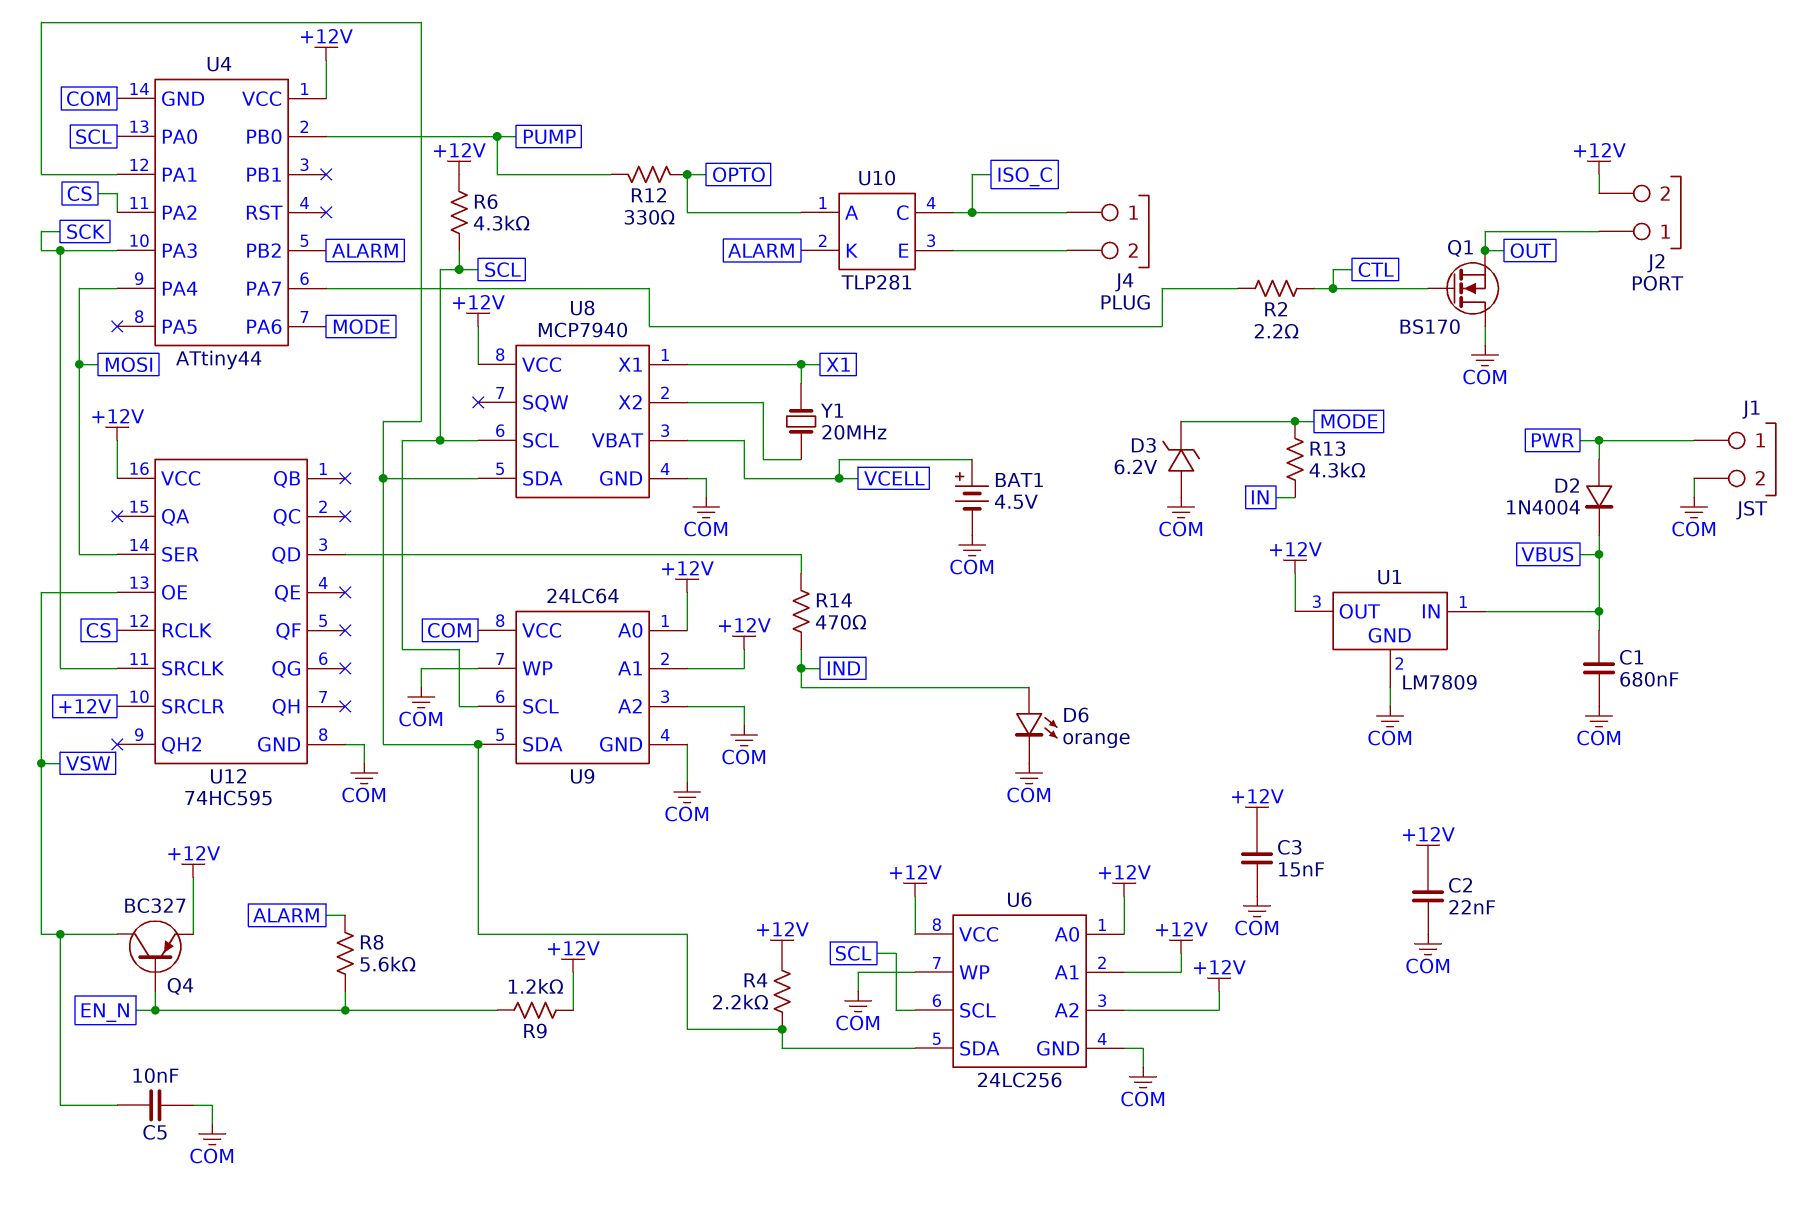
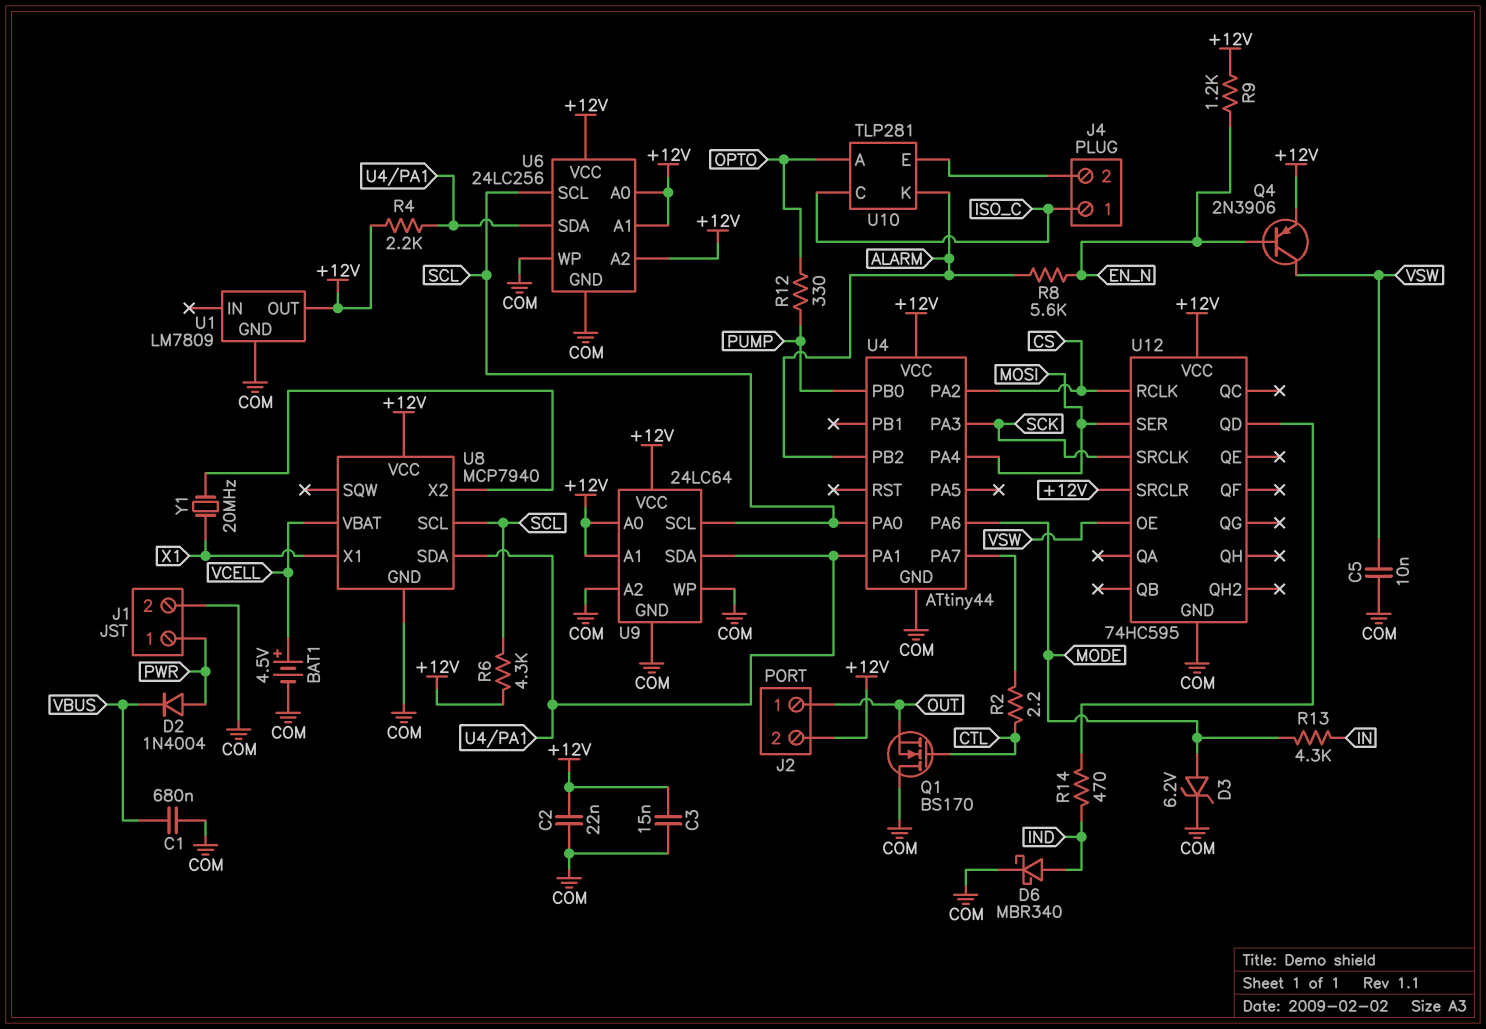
D3: zener 6.2V (A COM, K MODE) -> zener 6.2V (A MODE, K COM)
D6: LED orange (A IND, K COM) -> schottky MBR340 (A IND, K COM)
Q4: PNP BC327 (B EN_N, C VSW, E +12V) -> PNP 2N3906 (B EN_N, C VSW, E +12V)
U1 pin IN: VBUS -> none
U9 pin VCC: COM -> +12V

